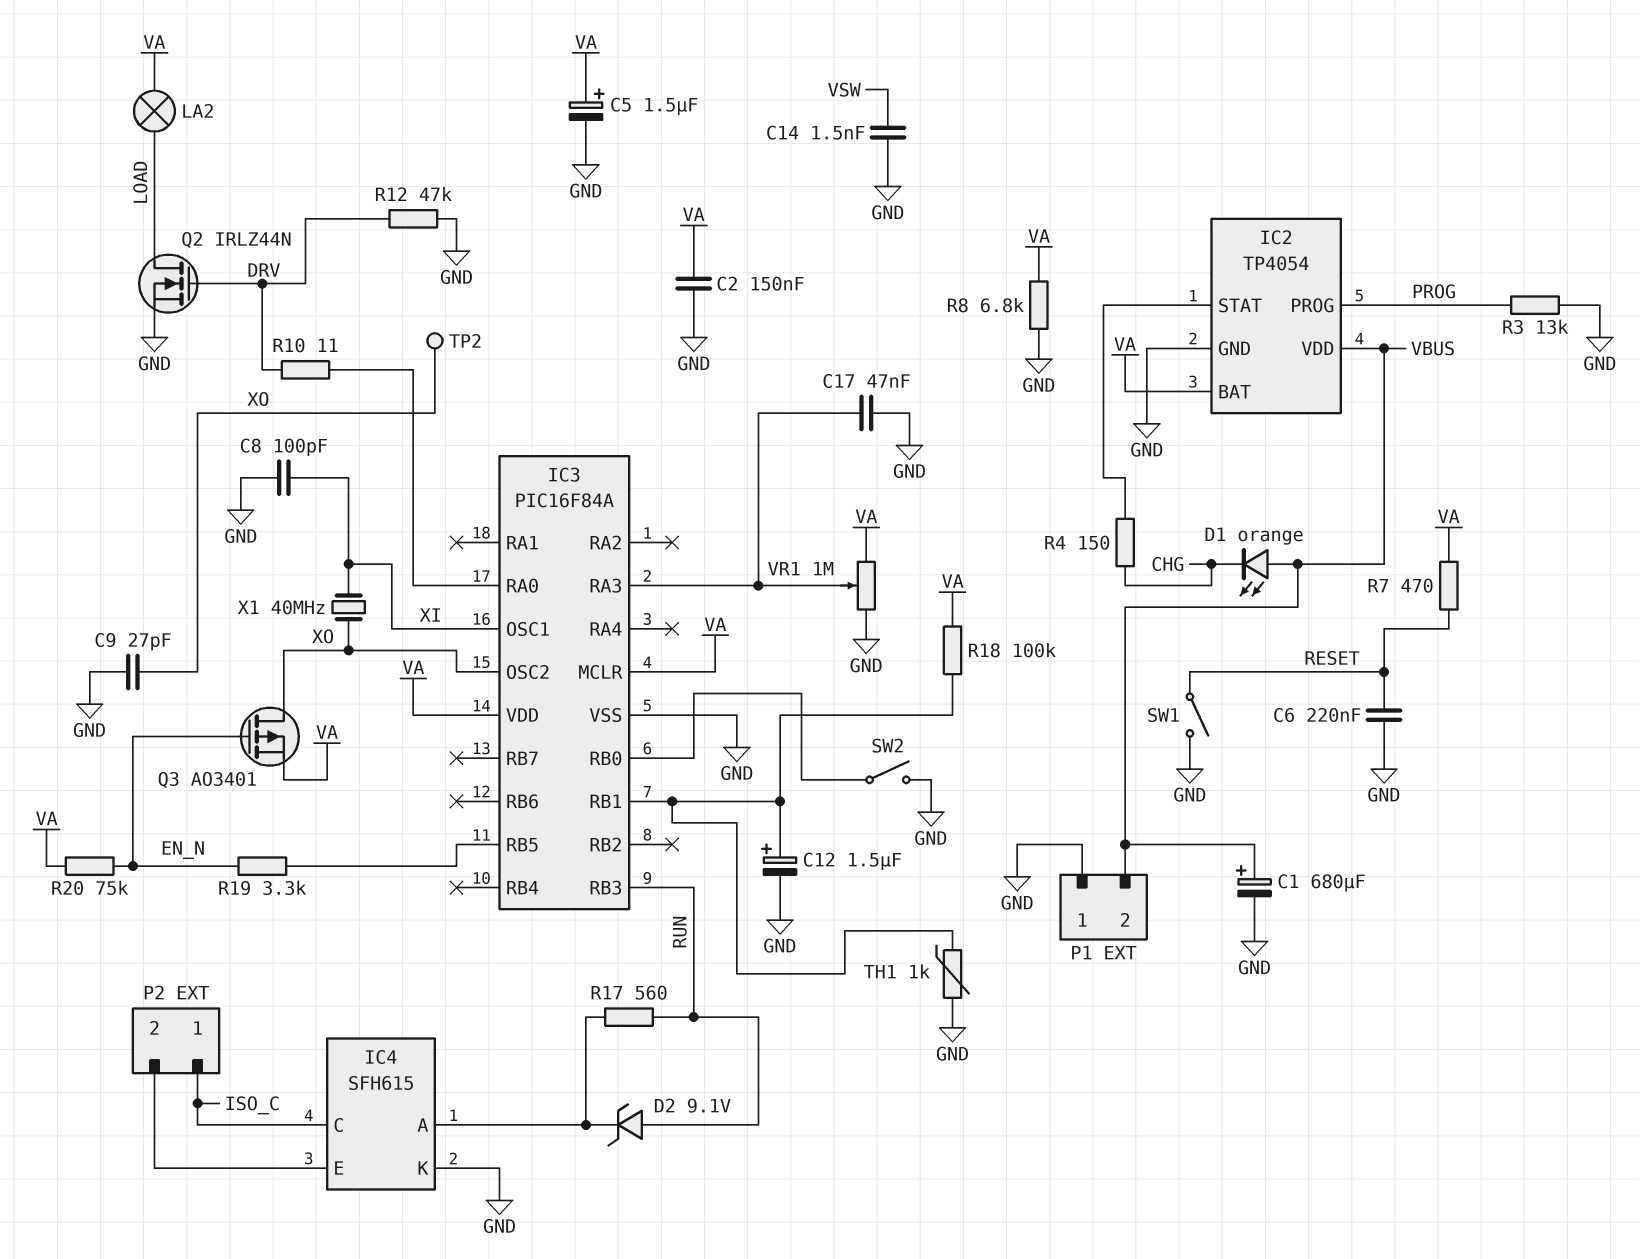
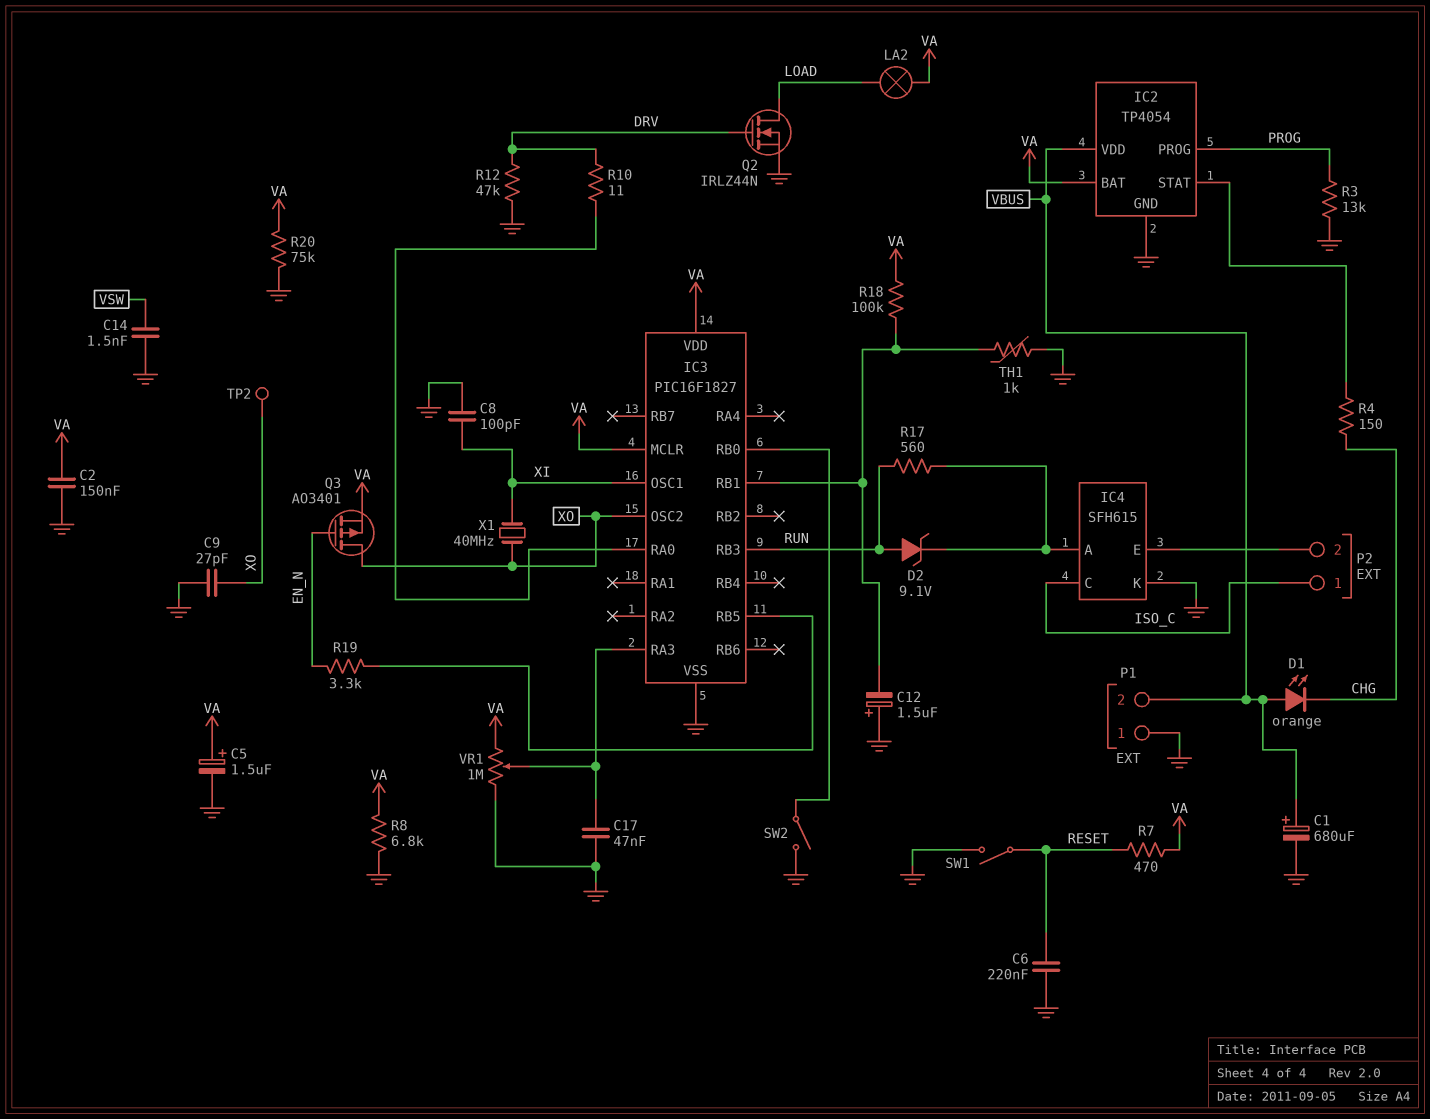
C12: 1.5uF (plus IC3/RB1, minus GND) -> 1.5uF (plus GND, minus IC3/RB1)
IC3: PIC16F84A -> PIC16F1827
R20: 75k (EN_N, VA) -> 75k (GND, VA)

